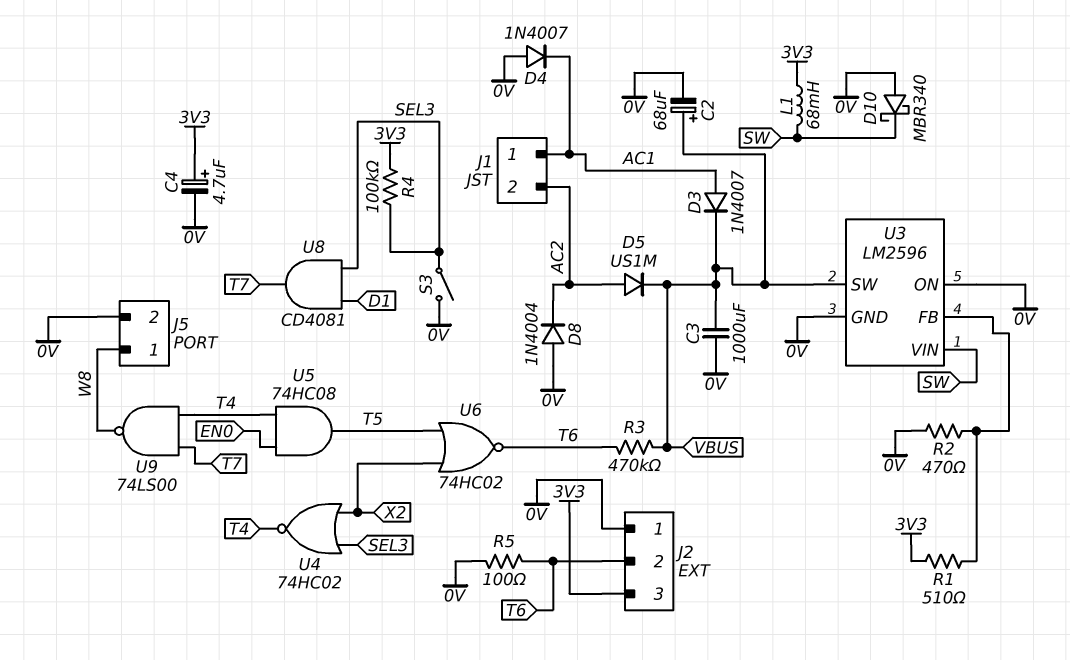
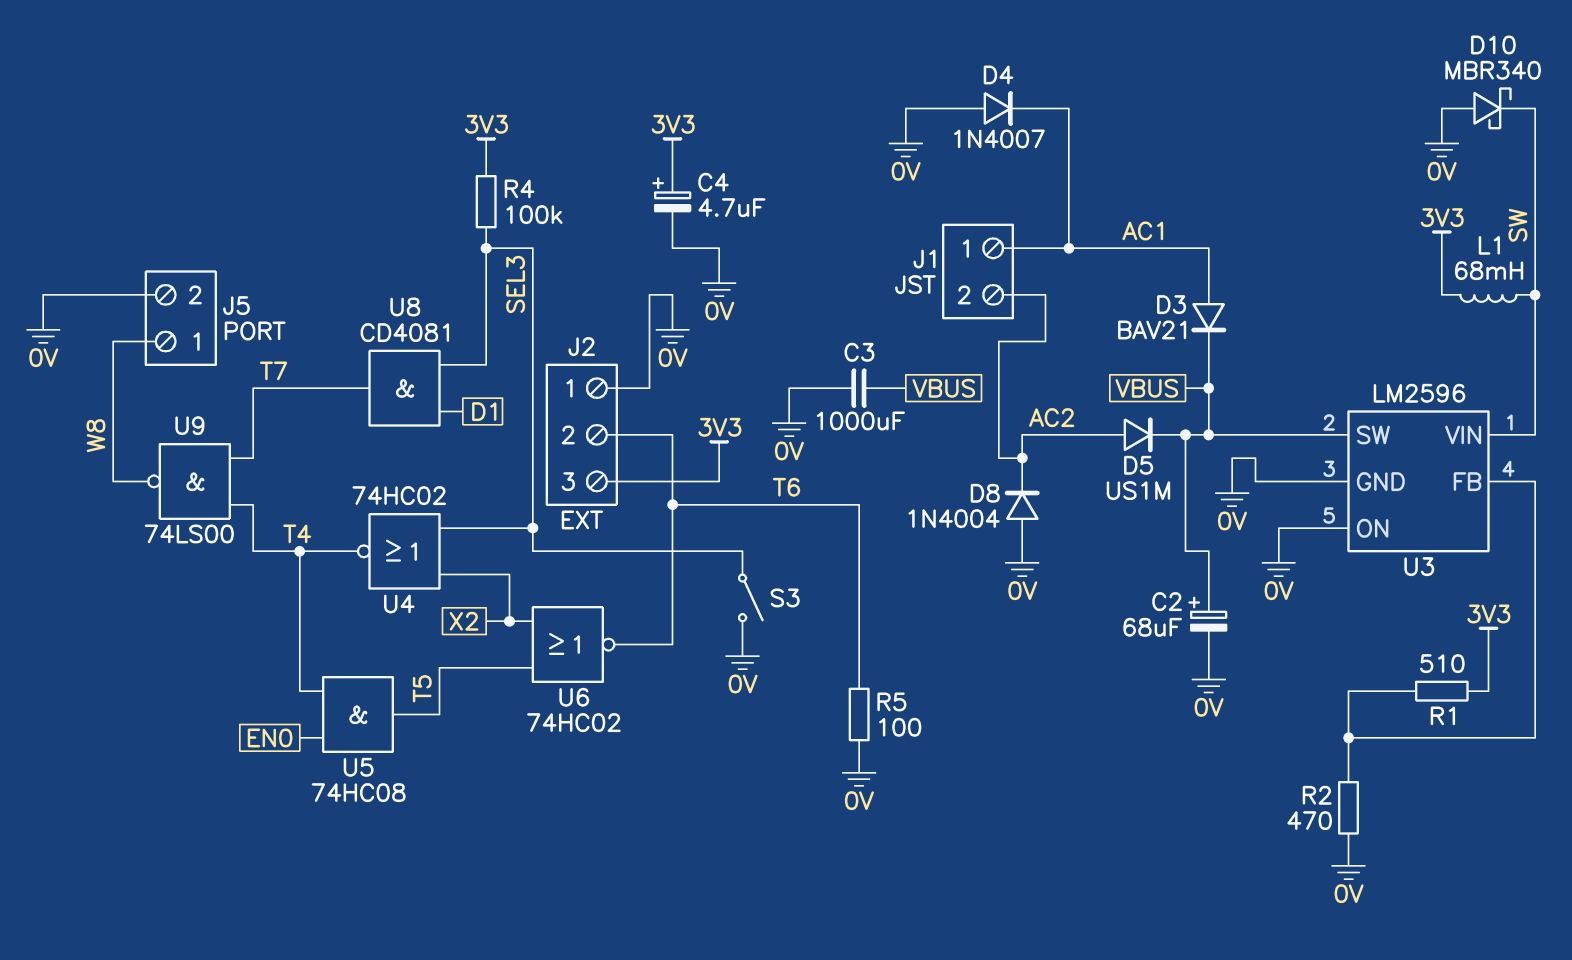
D3: diode 1N4007 (A AC1, K VBUS) -> diode BAV21 (A AC1, K VBUS)
R3: 470k (T6, VBUS) -> none

